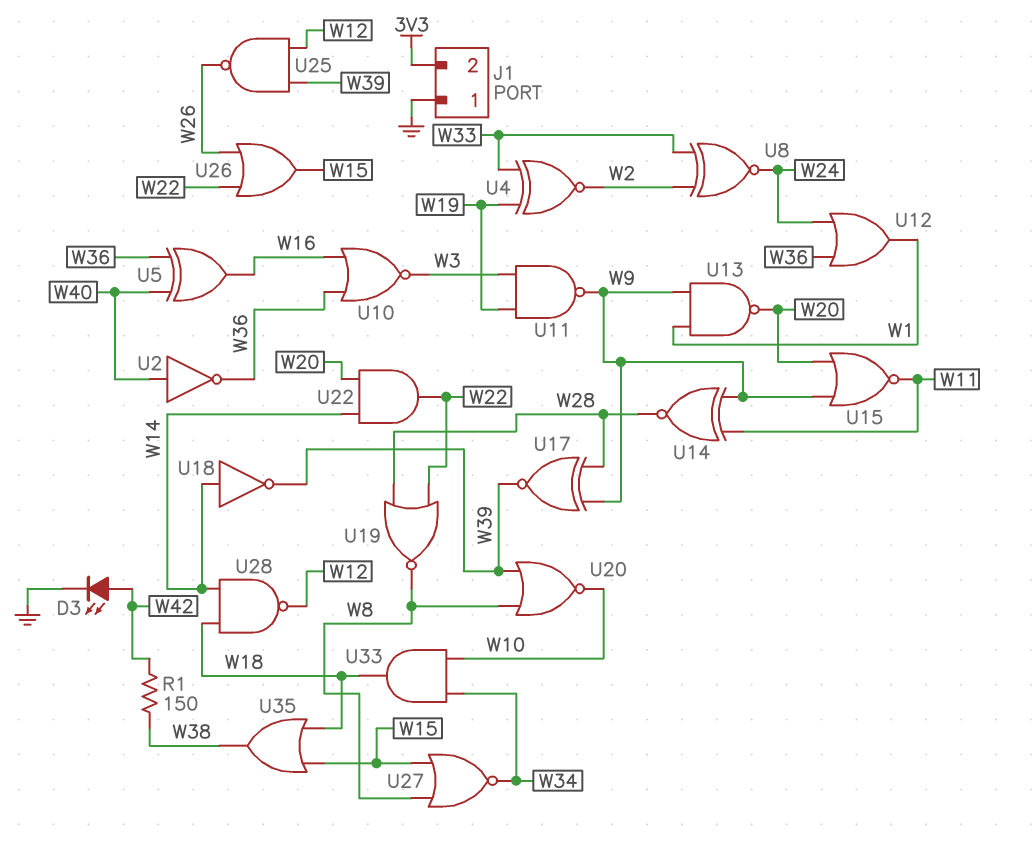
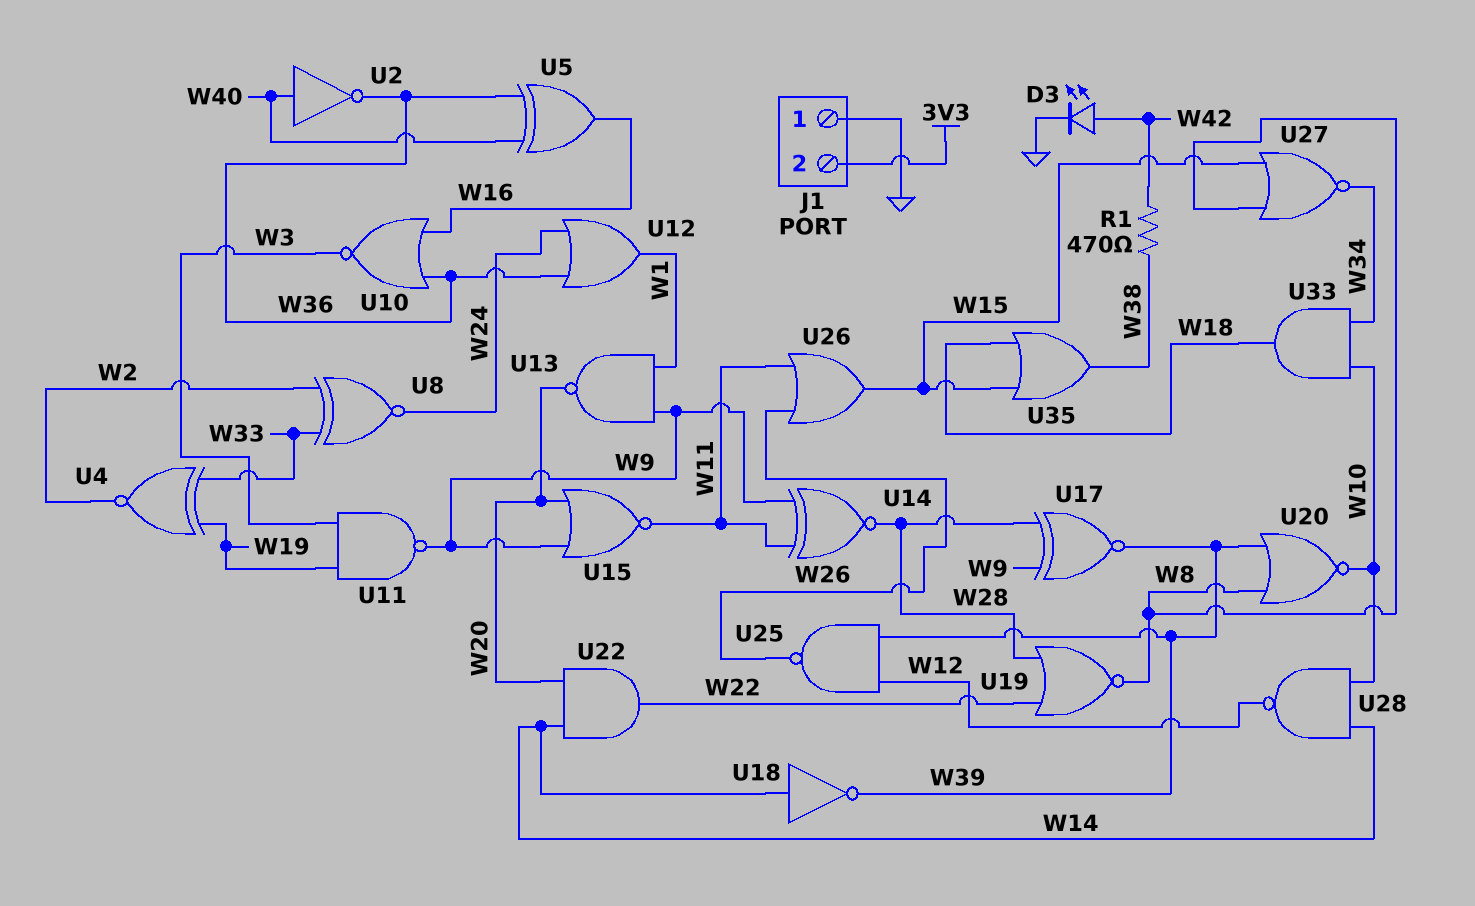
R1: 150 (W38, W42) -> 470 (W38, W42)
U26: OR (in W22, in W26, out W15) -> OR (in W11, in W26, out W15)
U28: NAND (in W14, in W18, out W12) -> NAND (in W10, in W14, out W12)

